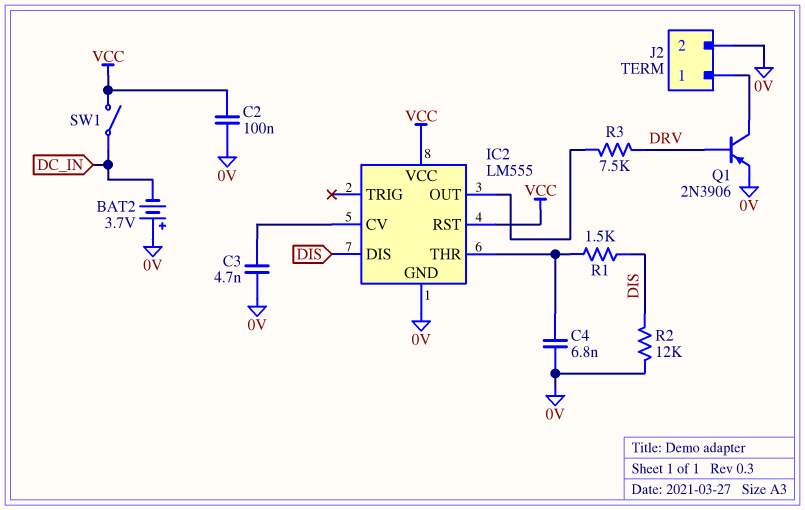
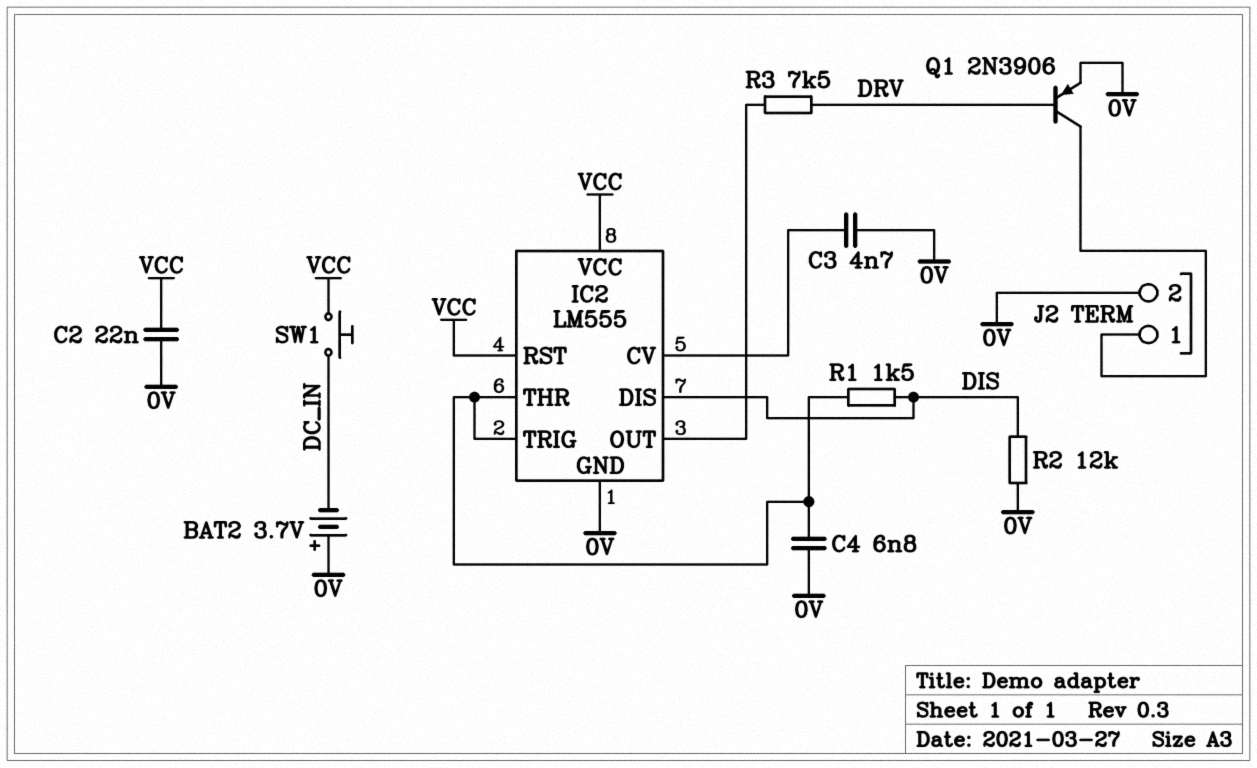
C2: 100nF (0V, VCC) -> 22nF (0V, VCC)
IC2 pin TRIG: none -> IC2/THR
SW1: switch (DC_IN, VCC) -> button (DC_IN, VCC)

